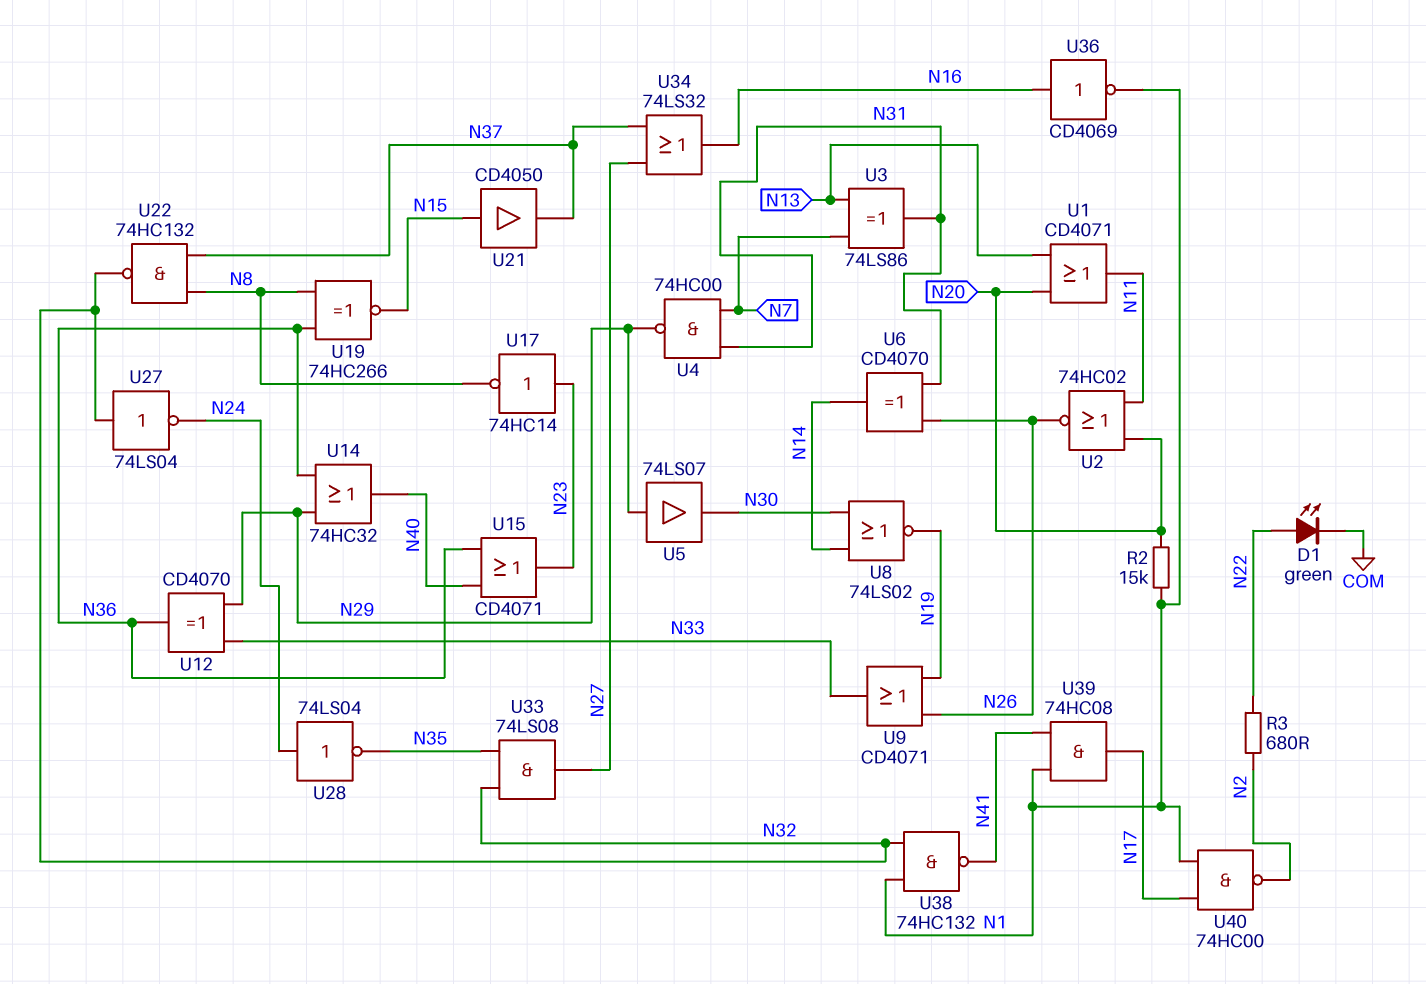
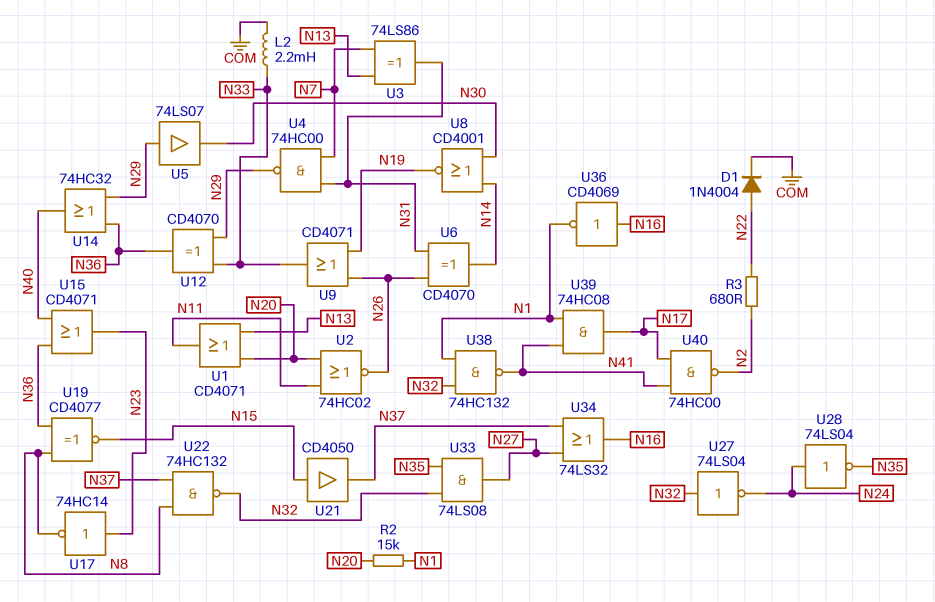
D1: LED green (A N22, K COM) -> diode 1N4004 (A N22, K COM)
L2: none -> 2.2mH (COM, N33)
U8: NOR 74LS02 (in N14, in N30, out N19) -> NOR CD4001 (in N14, in N30, out N19)
U19: XNOR 74HC266 (in N8, in N36, out N15) -> XNOR CD4077 (in N8, in N36, out N15)
U40: NAND 74HC00 (in N1, in N17, out N2) -> NAND 74HC00 (in N17, in N41, out N2)

